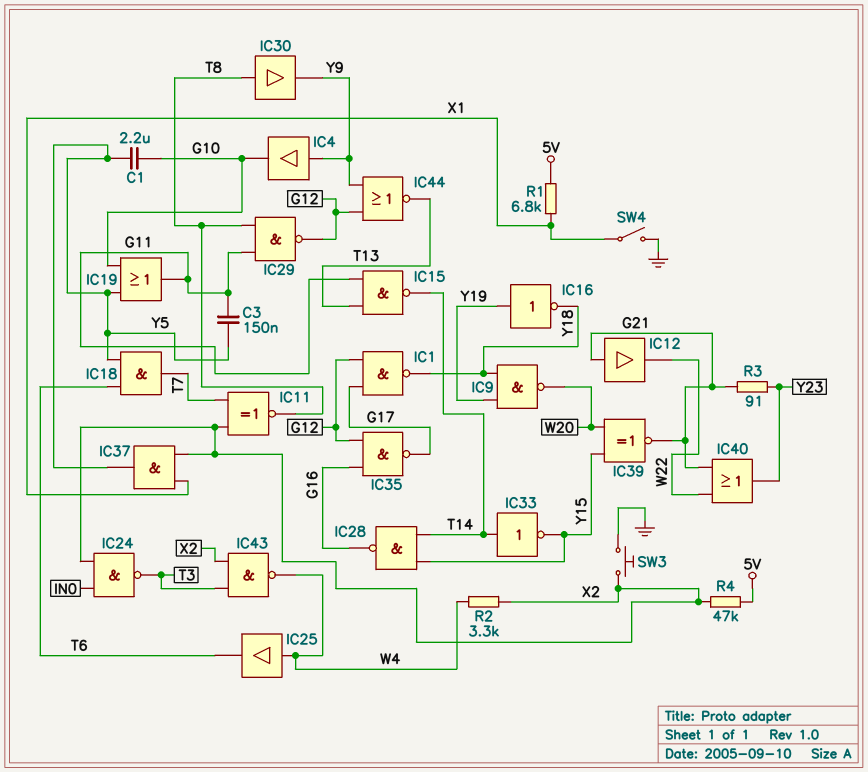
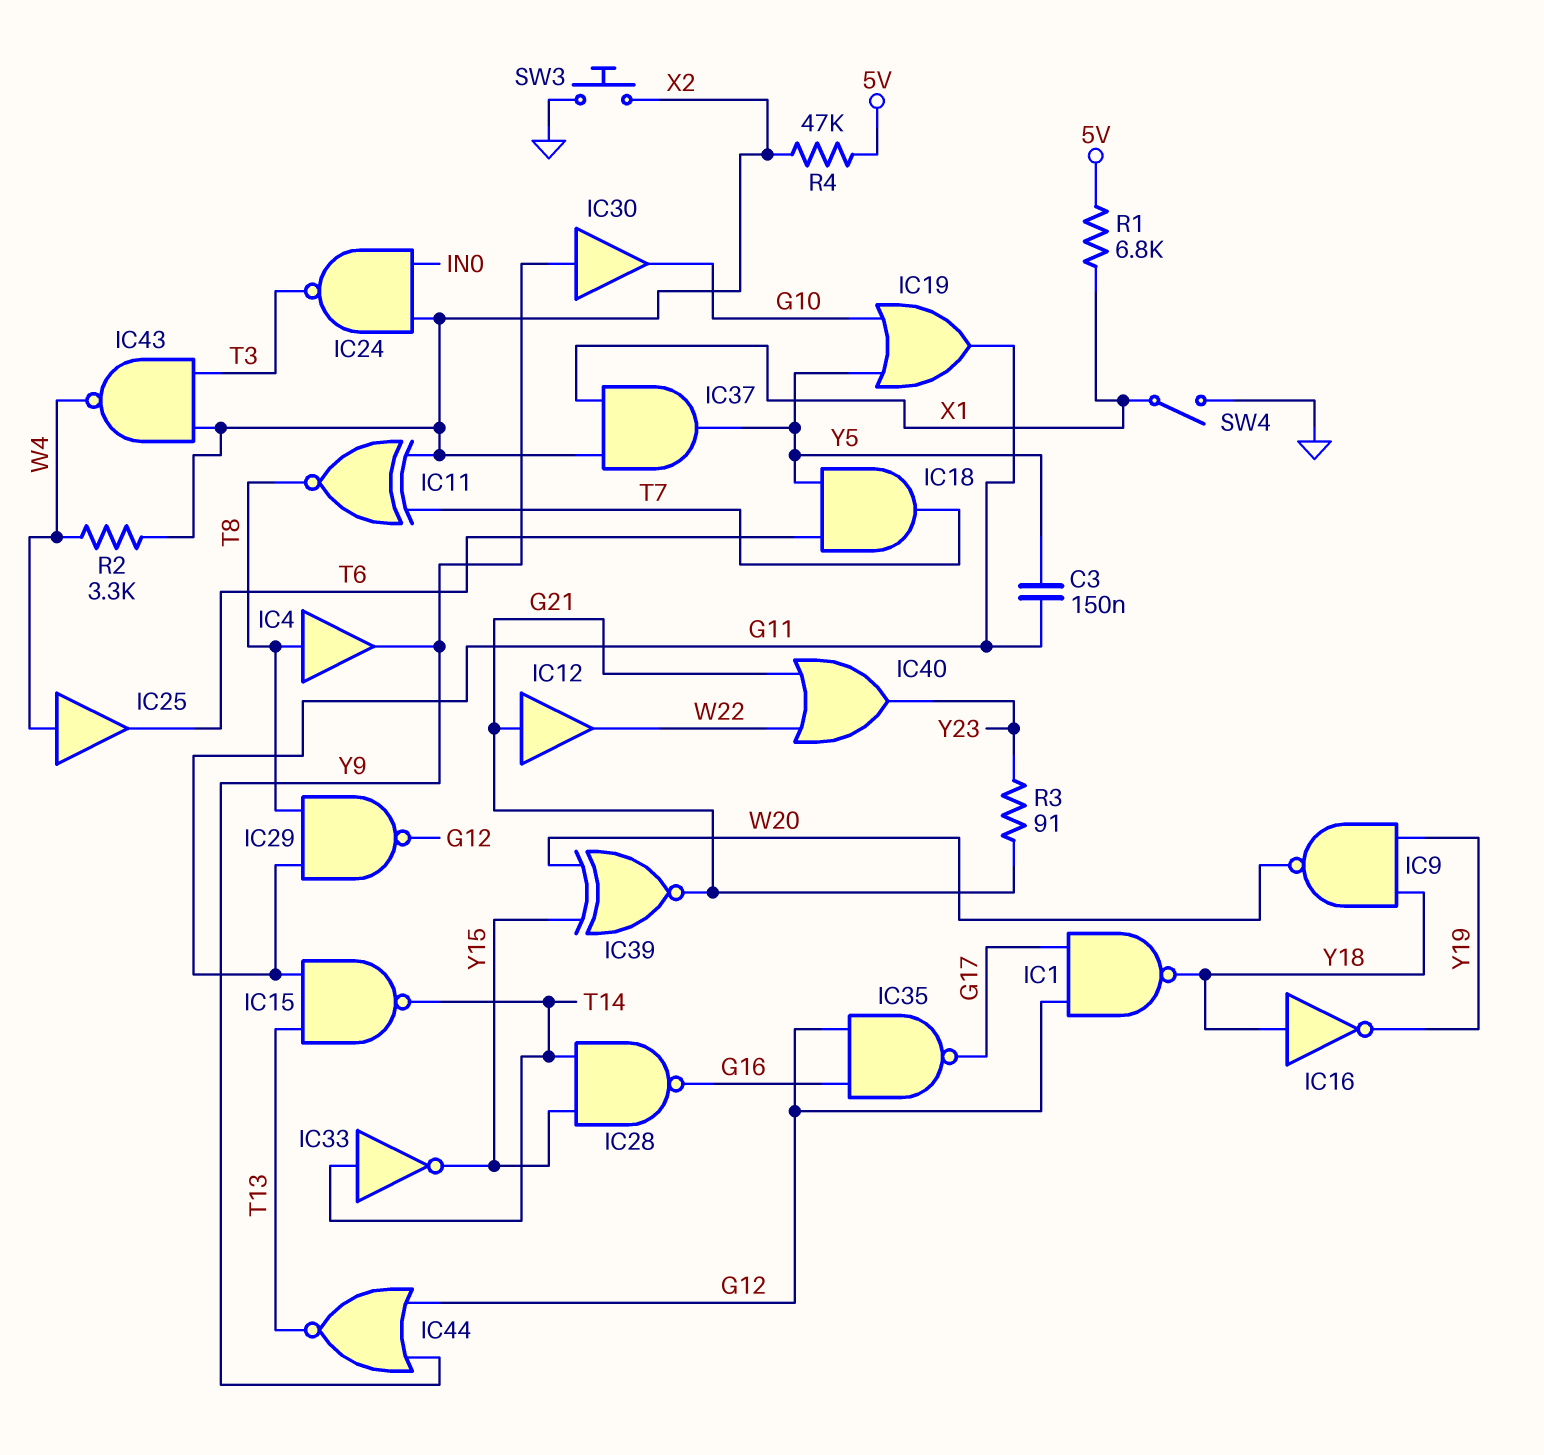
C1: 2.2uF (G10, Y5) -> none
IC4: buffer (in Y9, out G10) -> buffer (in T8, out Y9)
IC16: NOT (in Y19, out Y18) -> NOT (in Y18, out Y19)
IC30: buffer (in T8, out Y9) -> buffer (in Y9, out G10)

